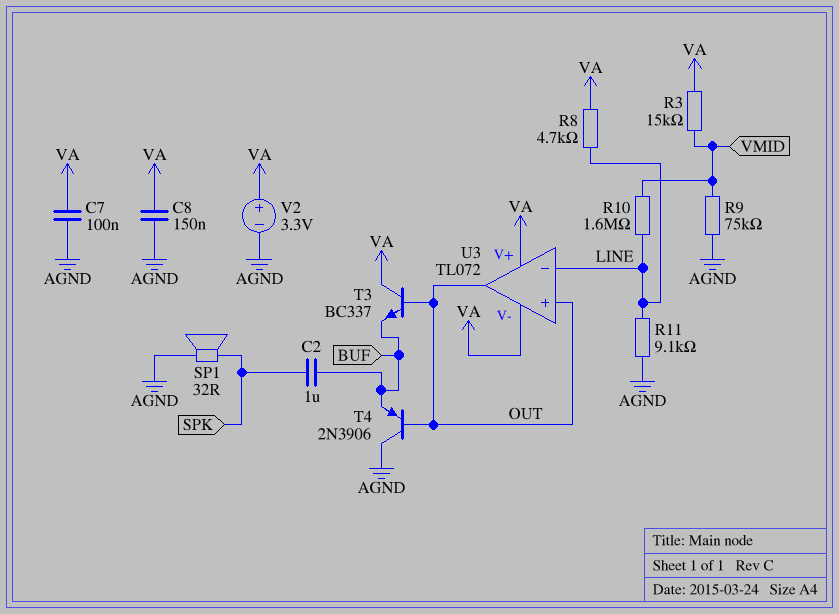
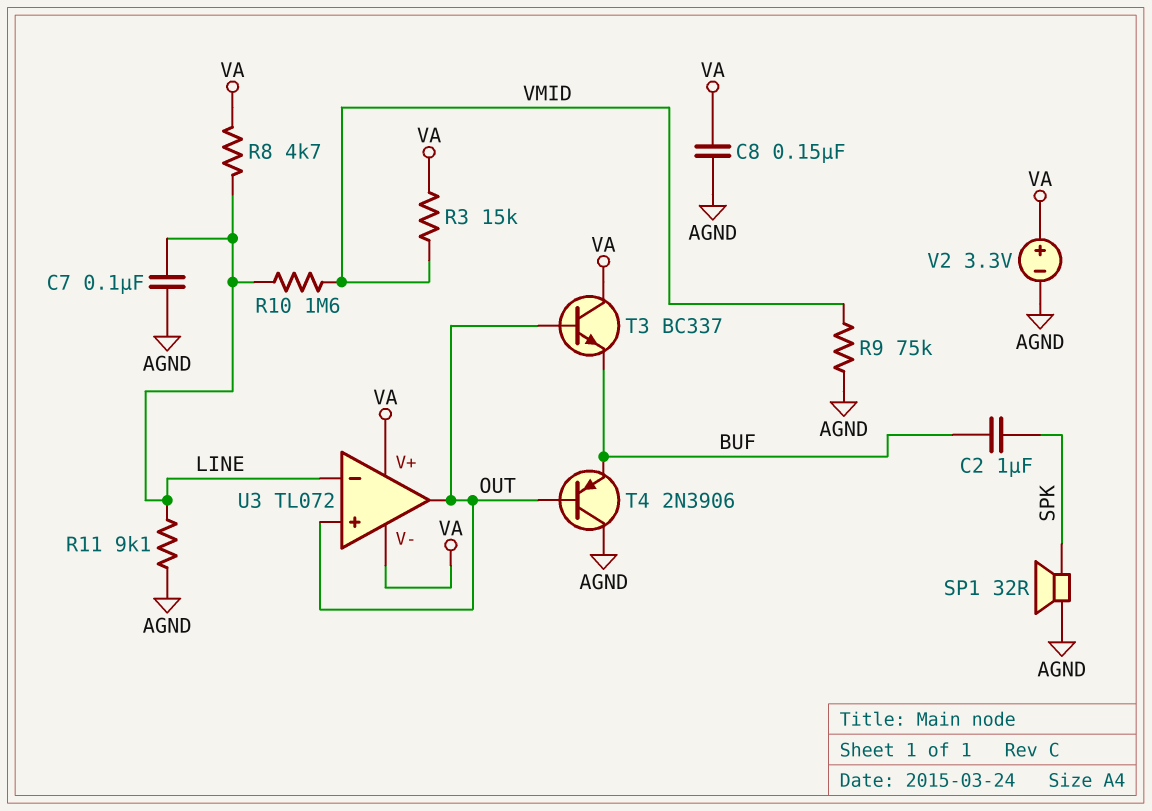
C7: 100nF (AGND, VA) -> 100nF (AGND, LINE)

